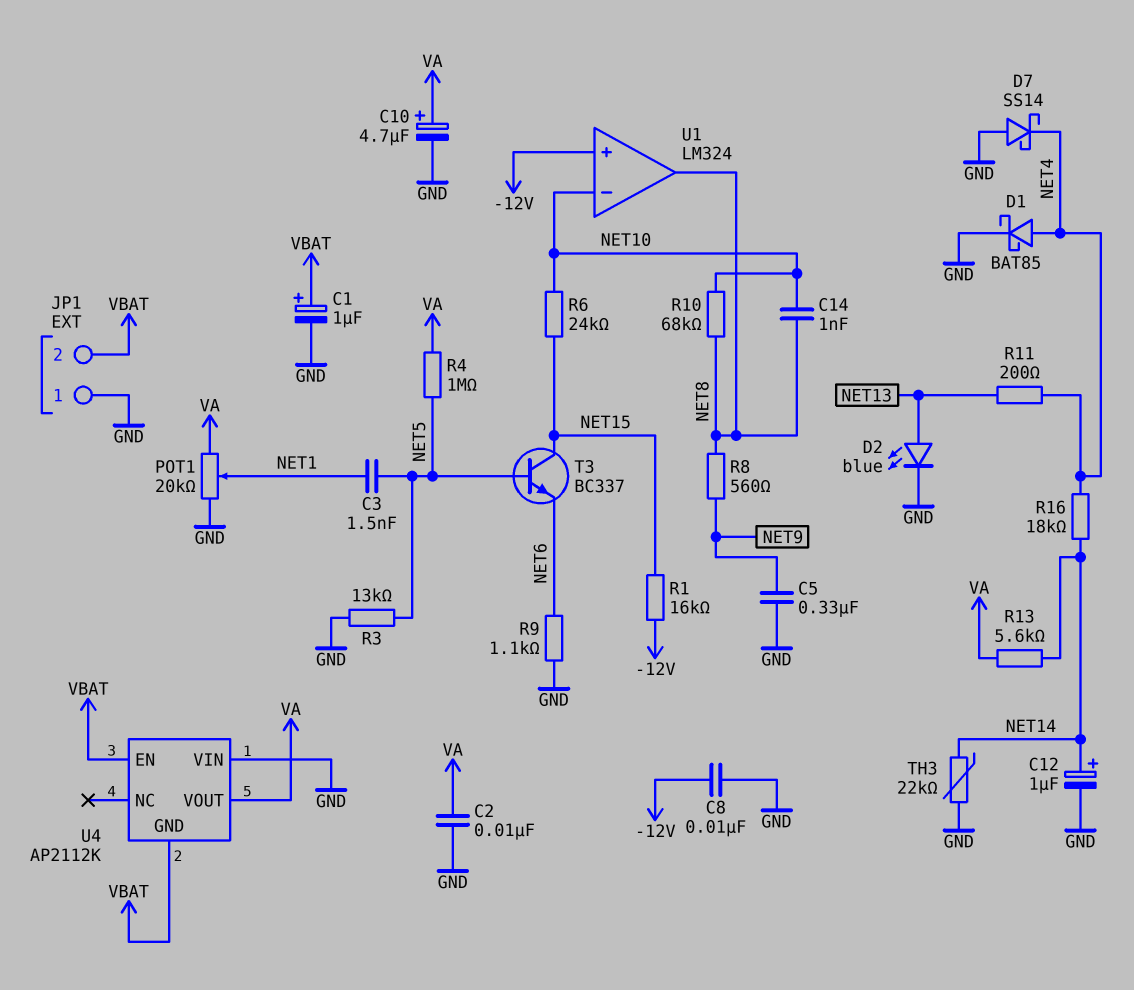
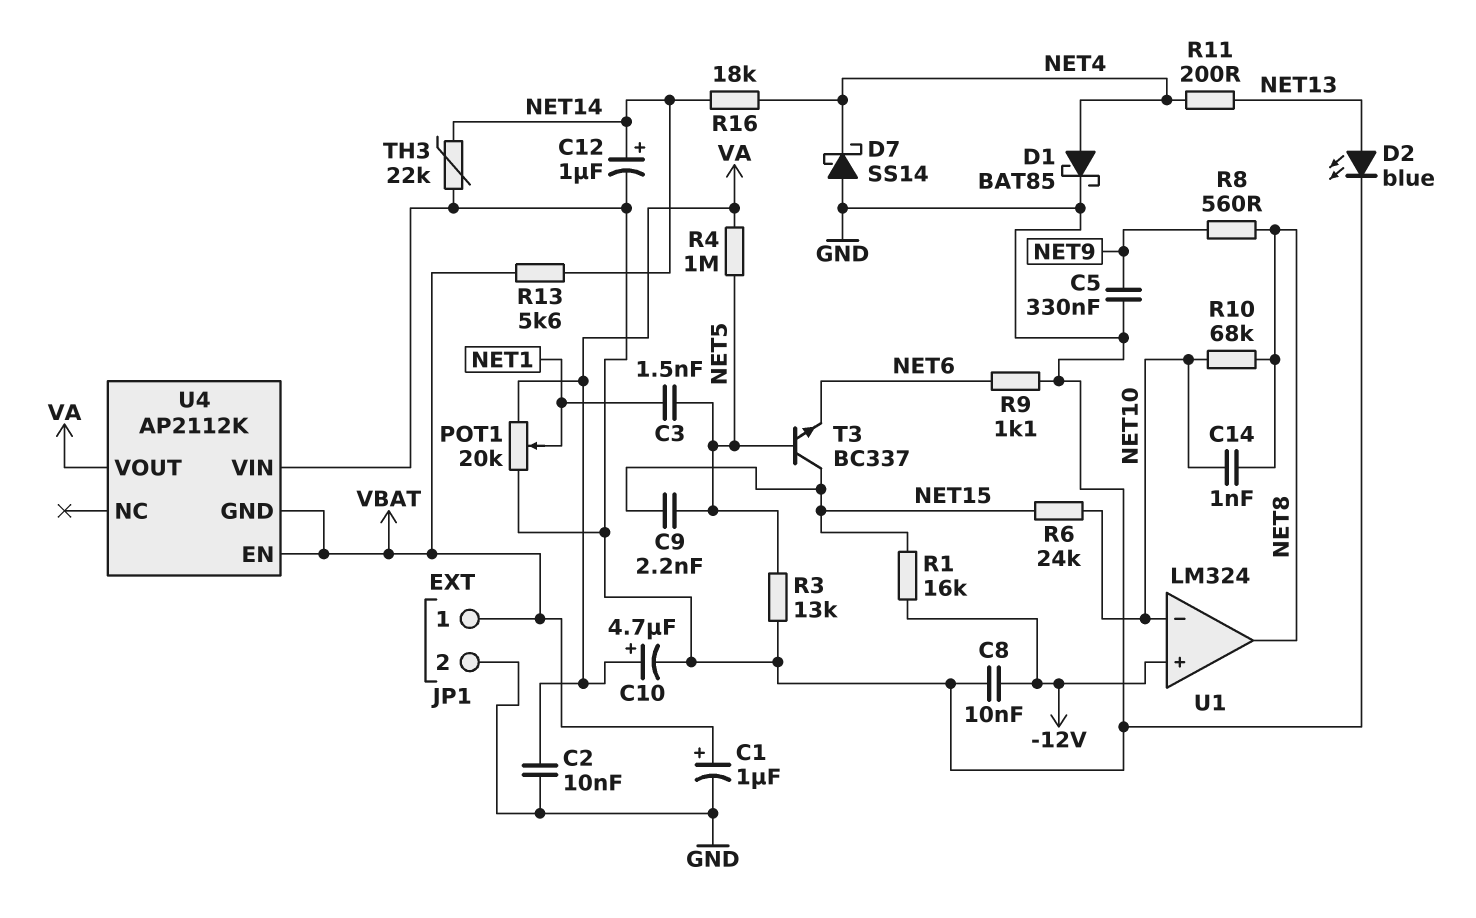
C9: none -> 2.2nF (NET5, NET15)
JP1 pin 1: GND -> VBAT
JP1 pin 2: VBAT -> GND
R13: 5.6k (NET14, VA) -> 5.6k (NET14, VBAT)

